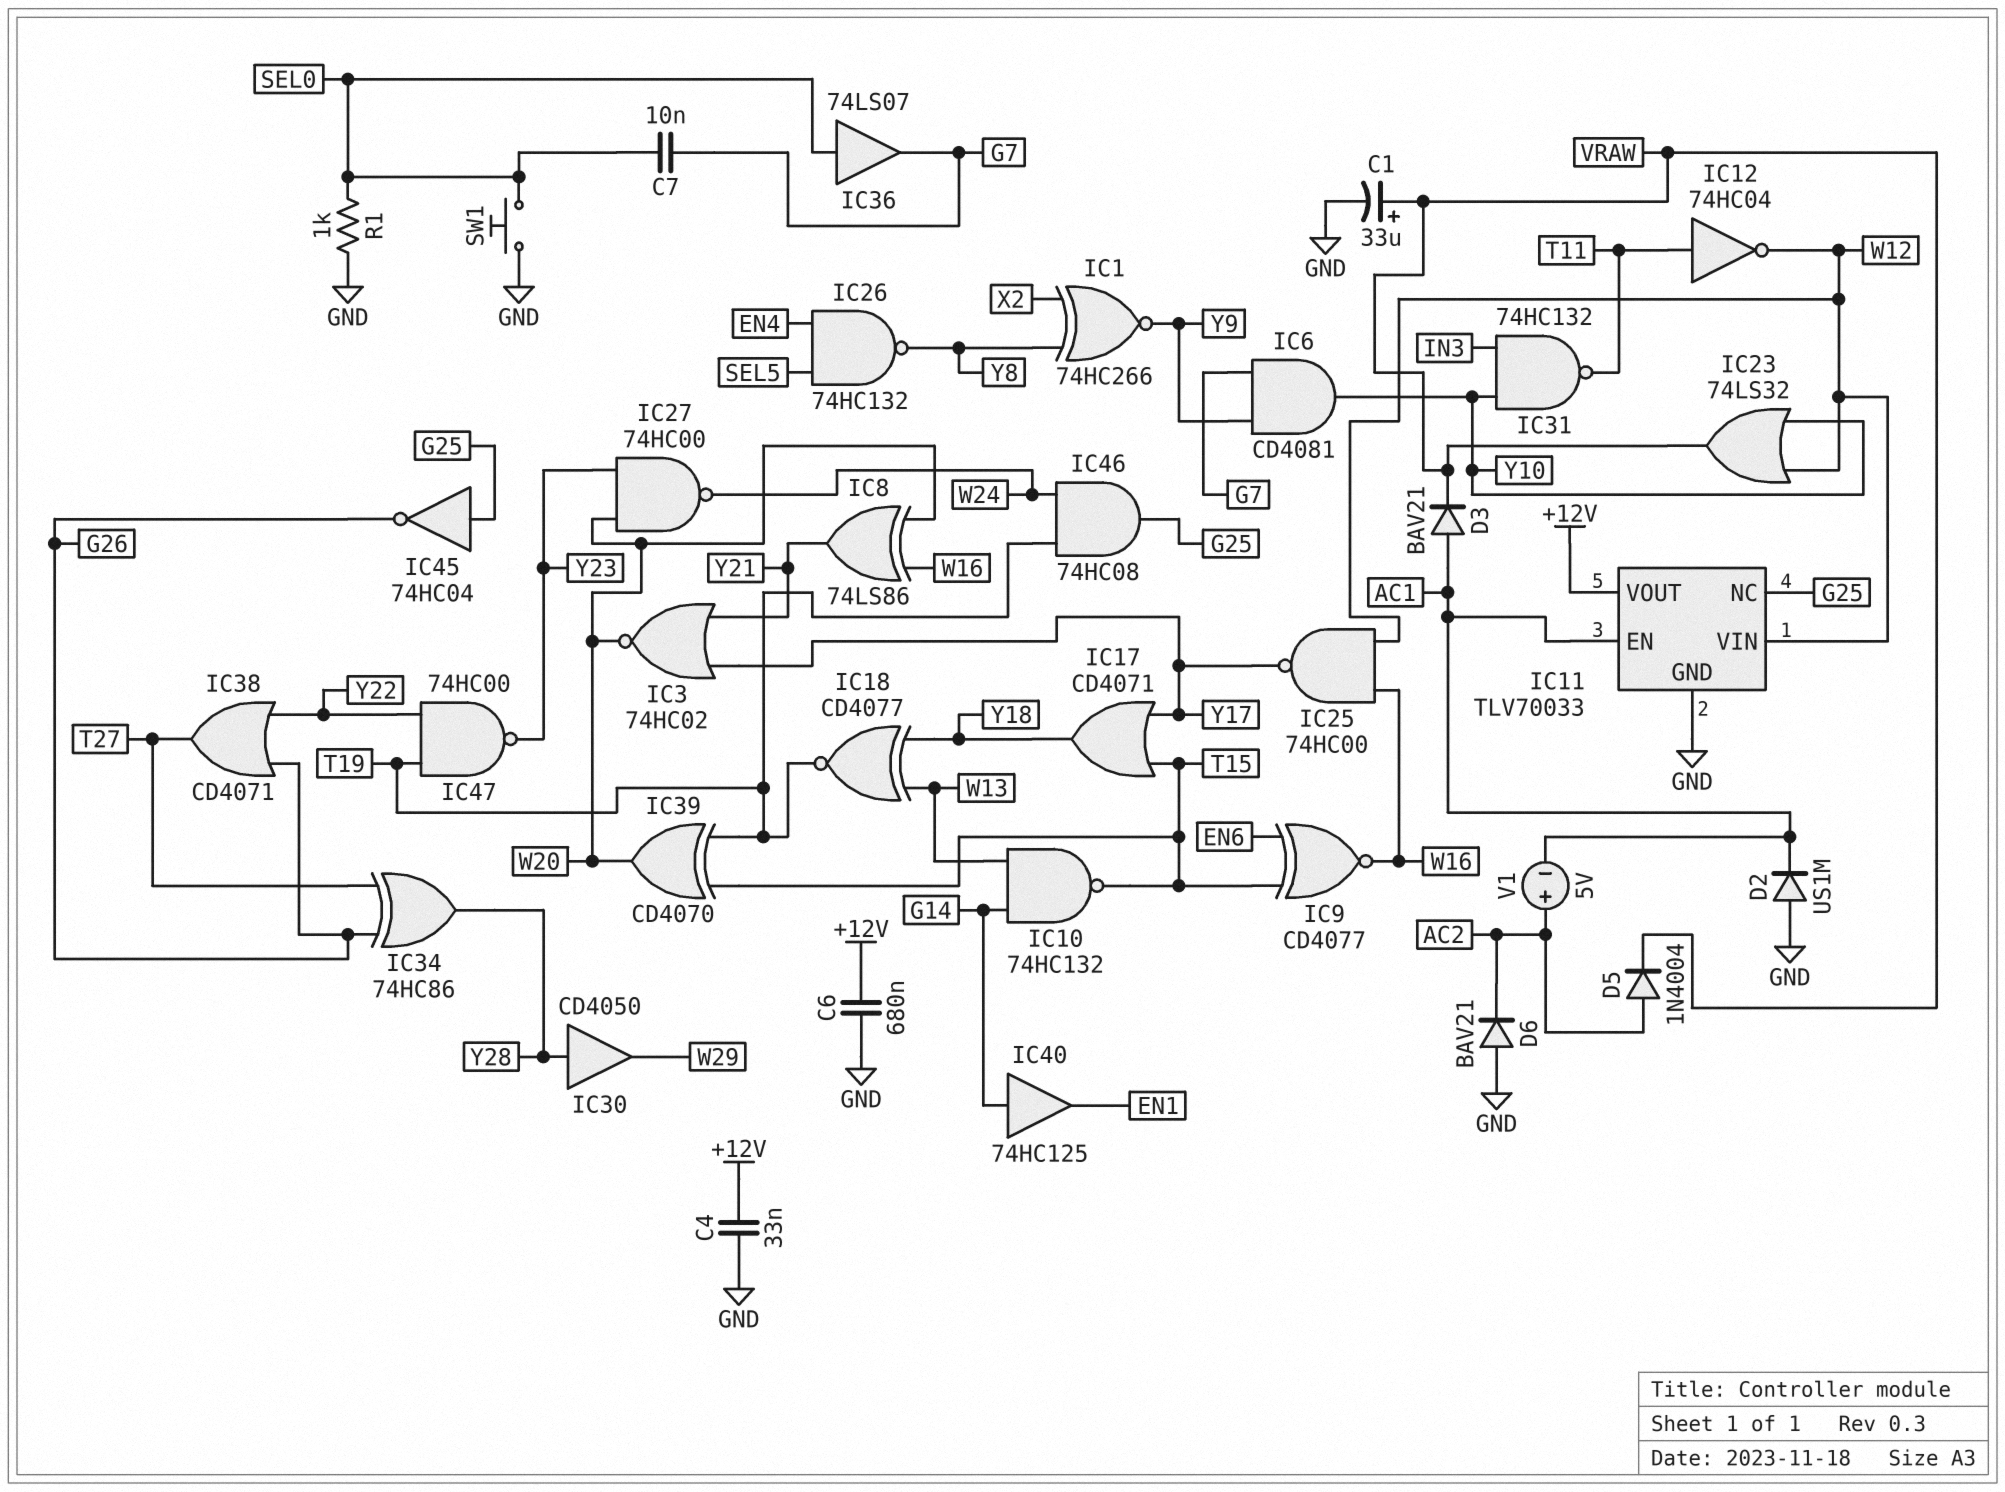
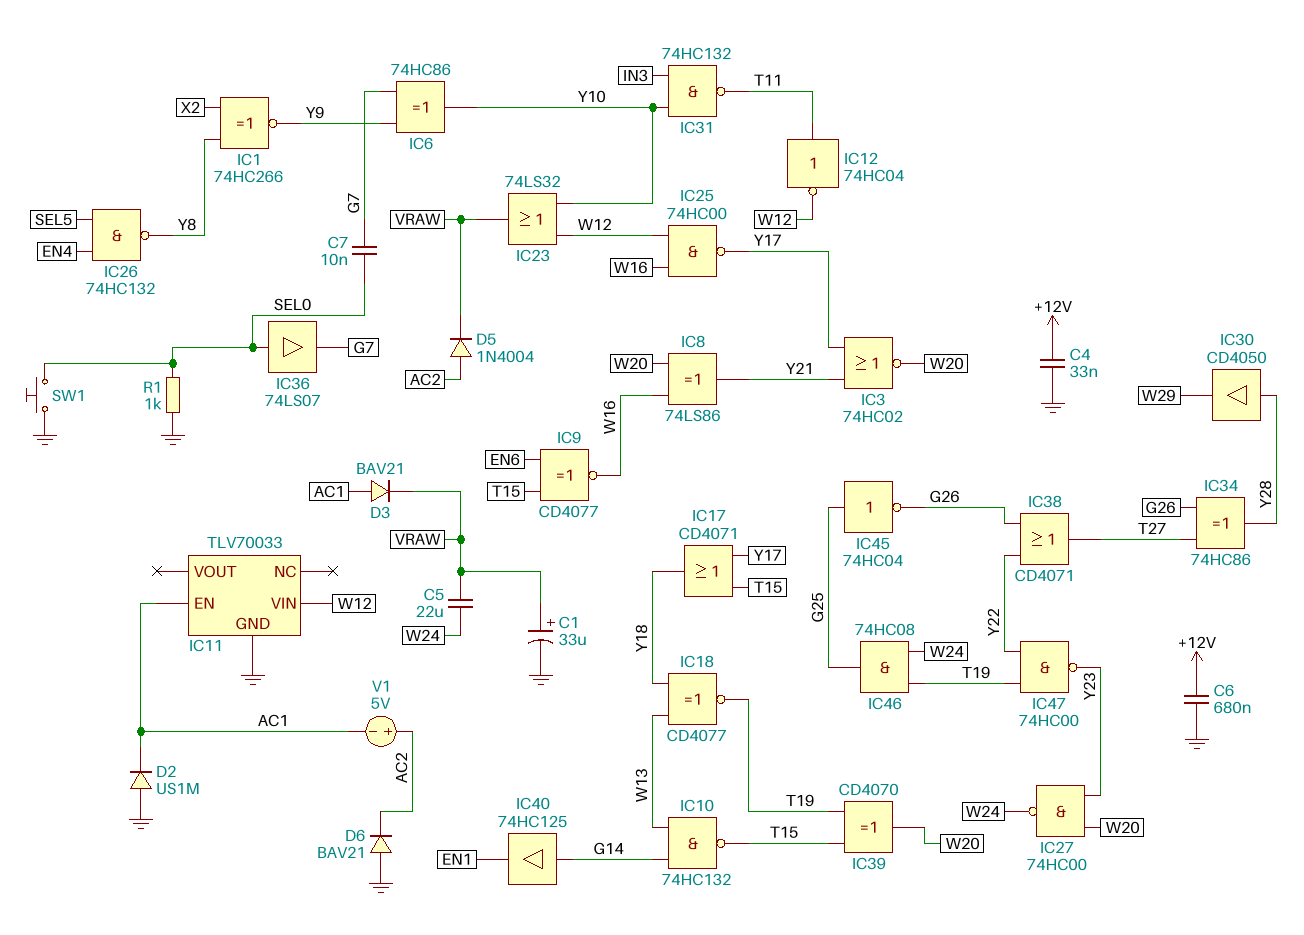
C5: none -> 22uF (VRAW, W24)
IC6: AND CD4081 (in G7, in Y9, out Y10) -> XOR 74HC86 (in G7, in Y9, out Y10)
IC11 pin NC: G25 -> none
IC11 pin VOUT: +12V -> none

